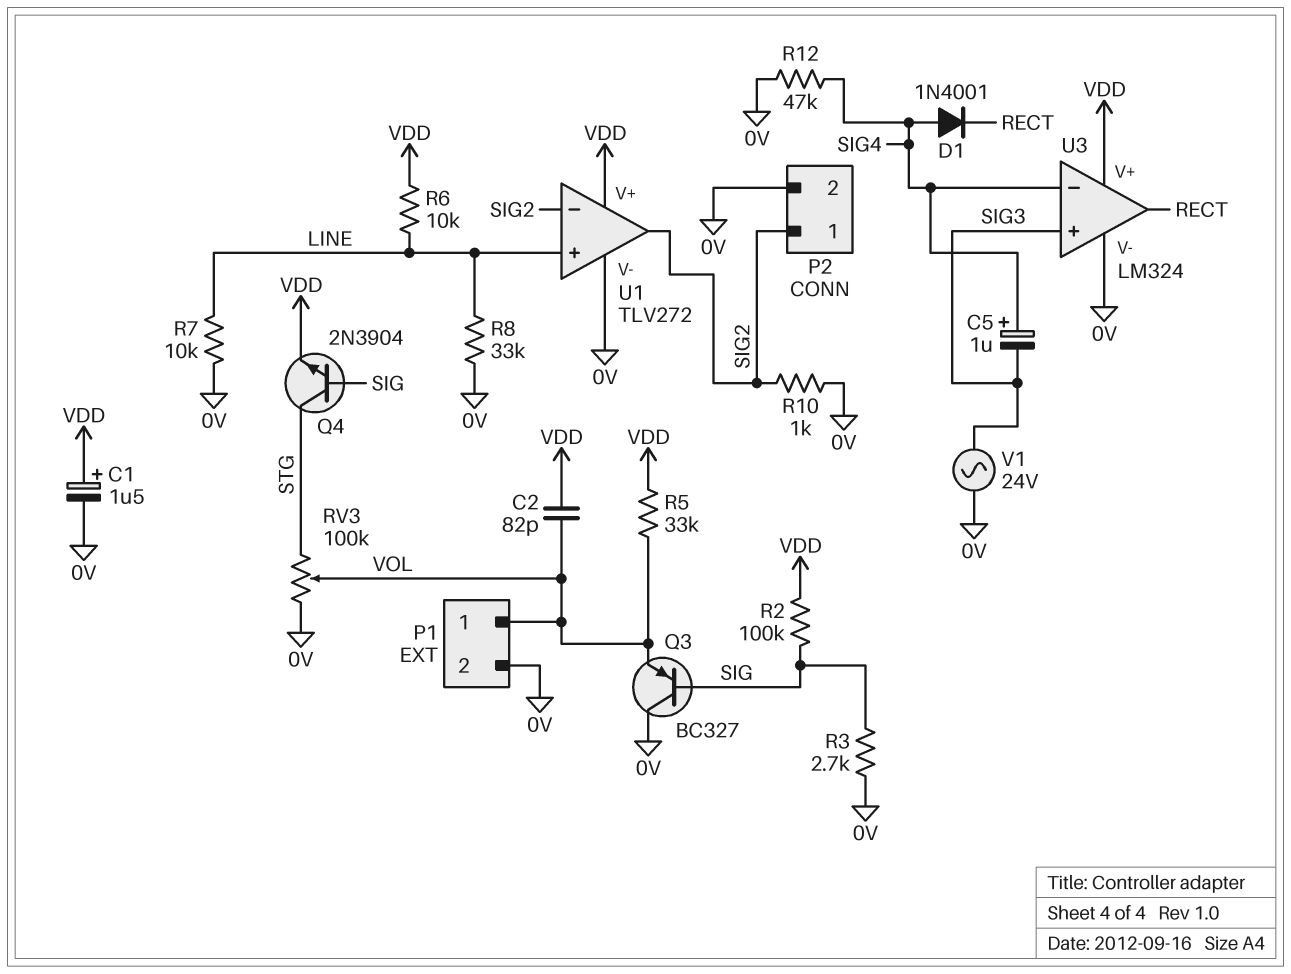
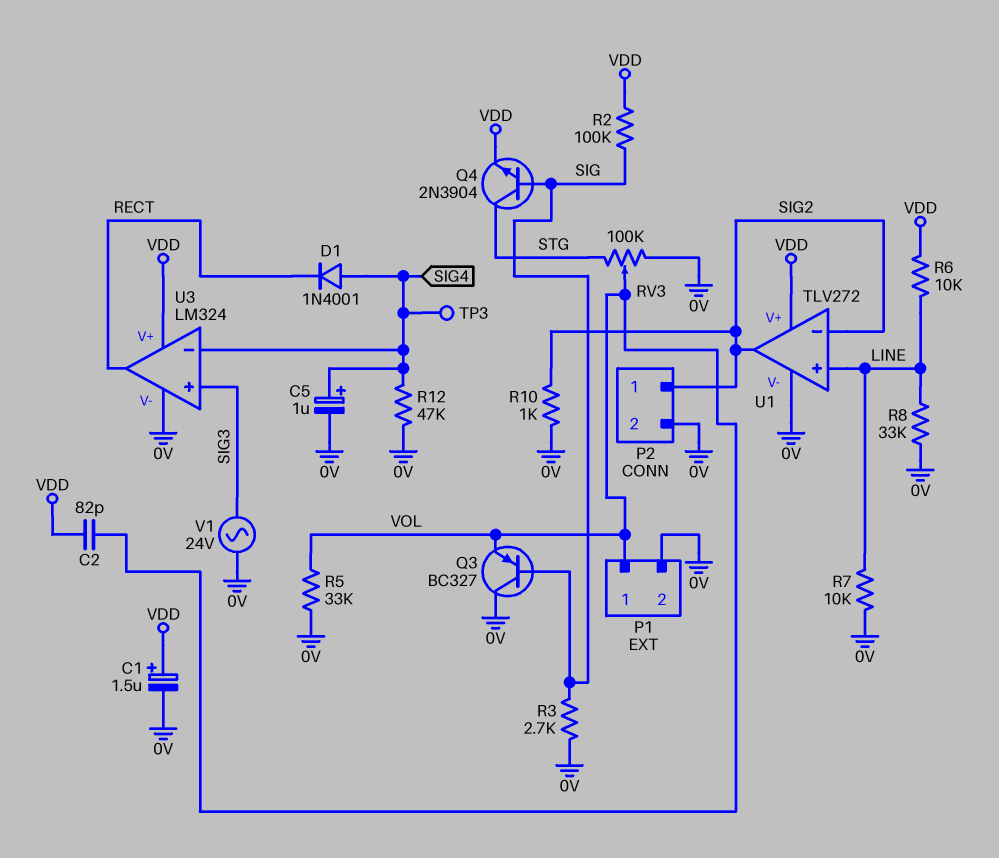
C5: 1uF (plus SIG4, minus SIG3) -> 1uF (plus SIG4, minus 0V)
R5: 33k (VDD, VOL) -> 33k (0V, VOL)
TP3: none -> test point (SIG4)

